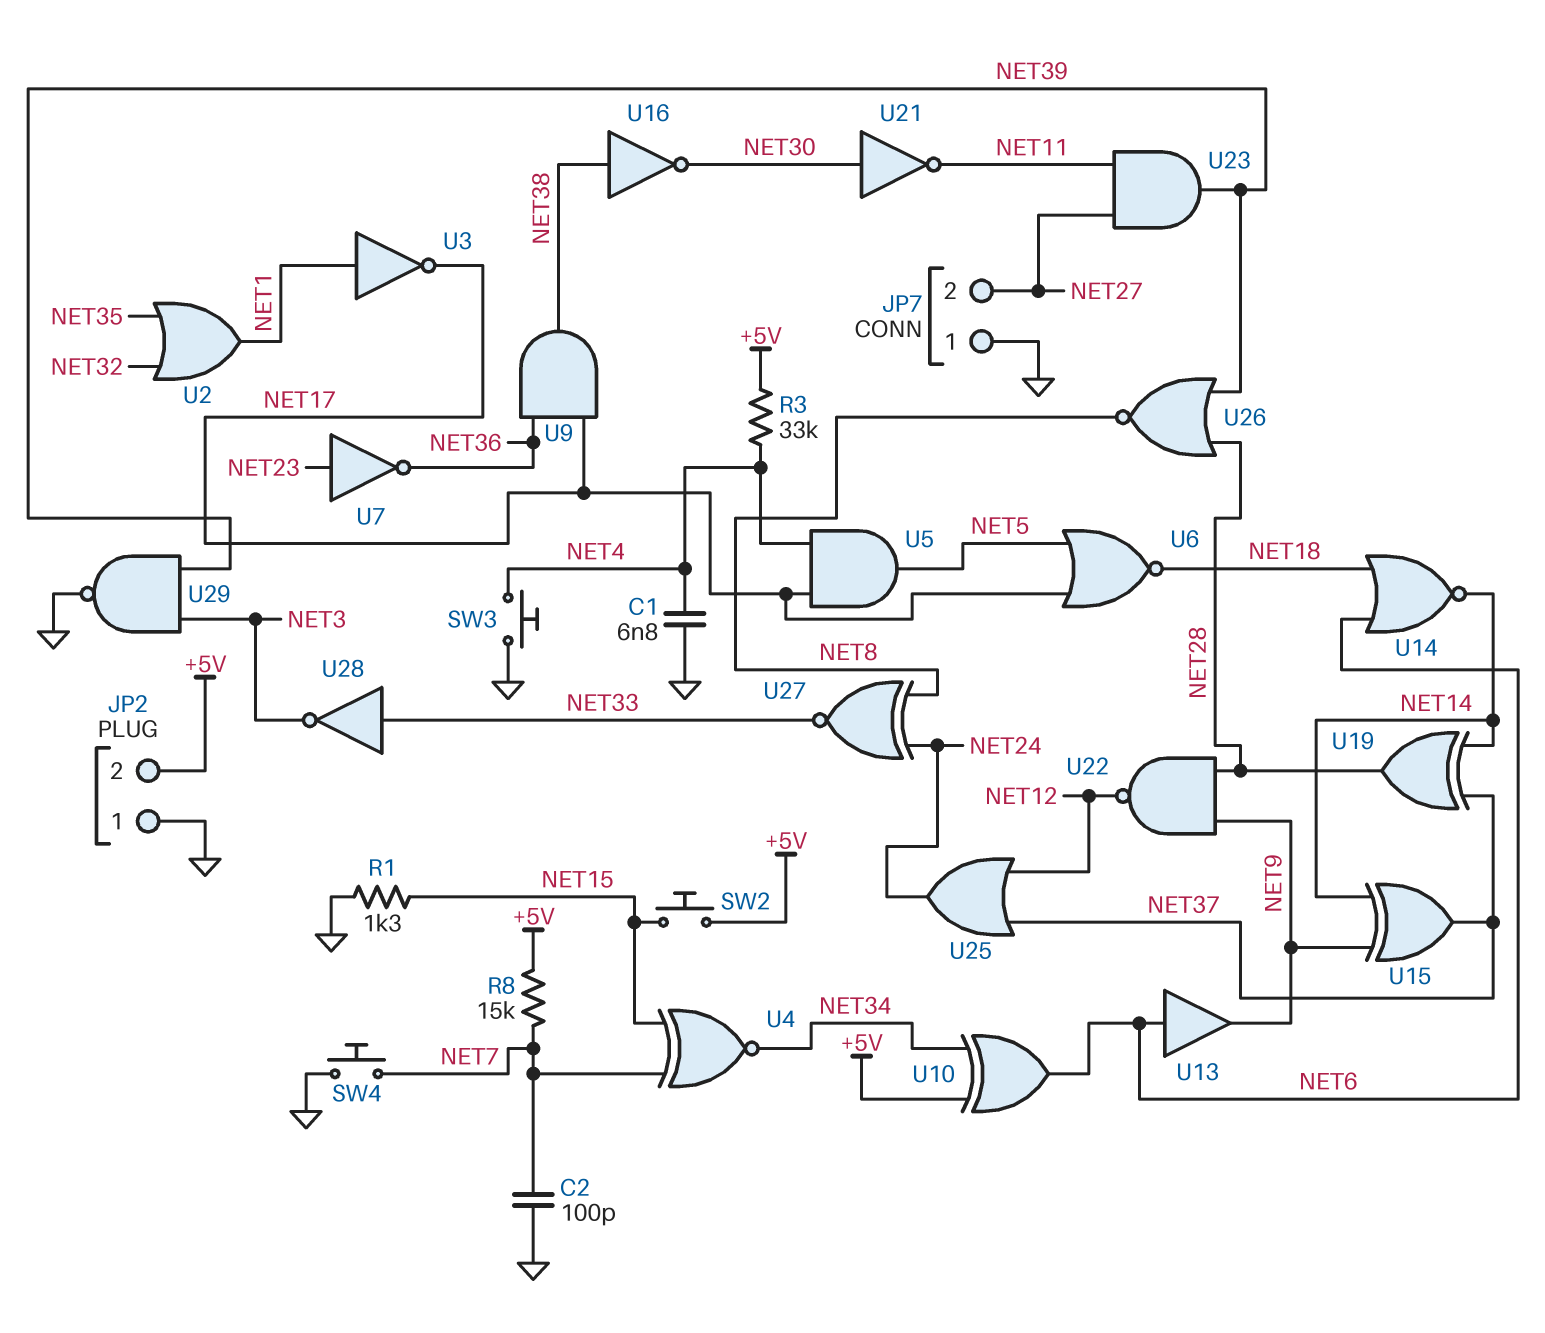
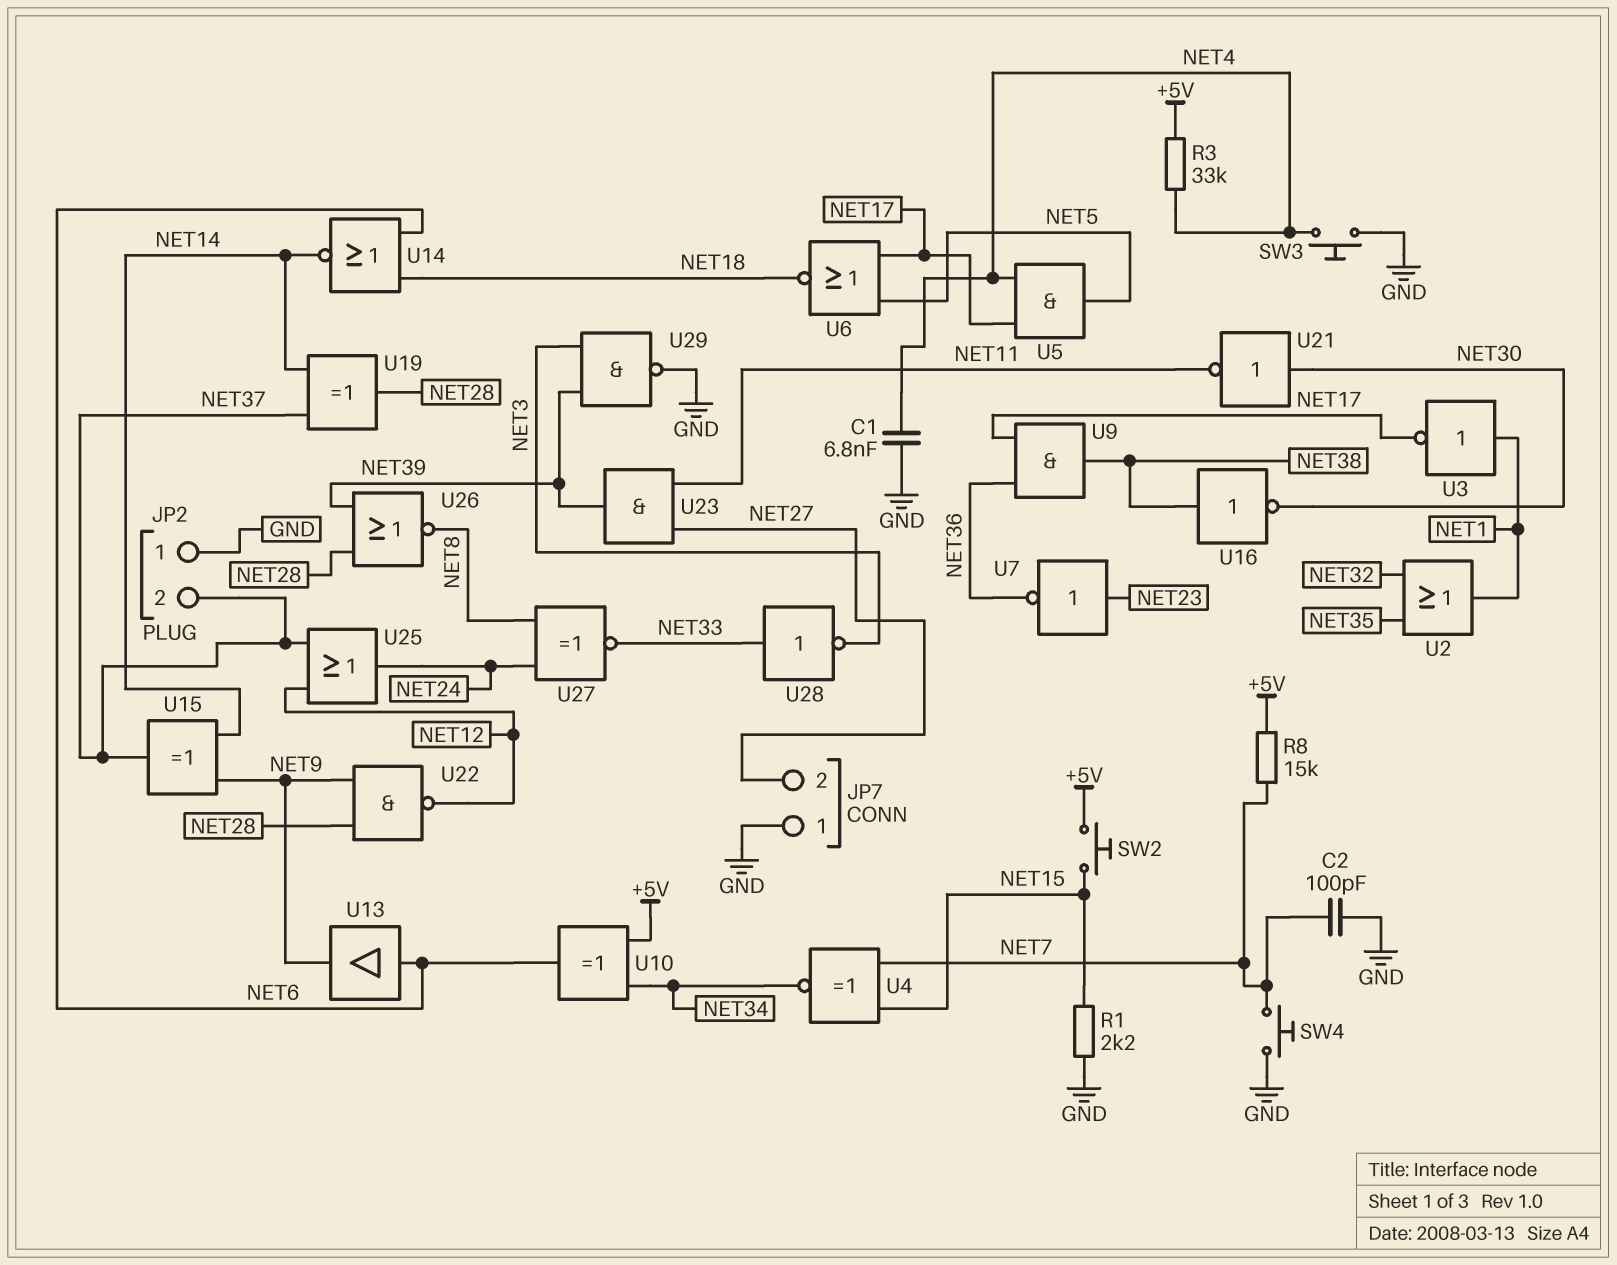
JP2 pin 2: +5V -> NET37
R1: 1.3k (GND, NET15) -> 2.2k (GND, NET15)

